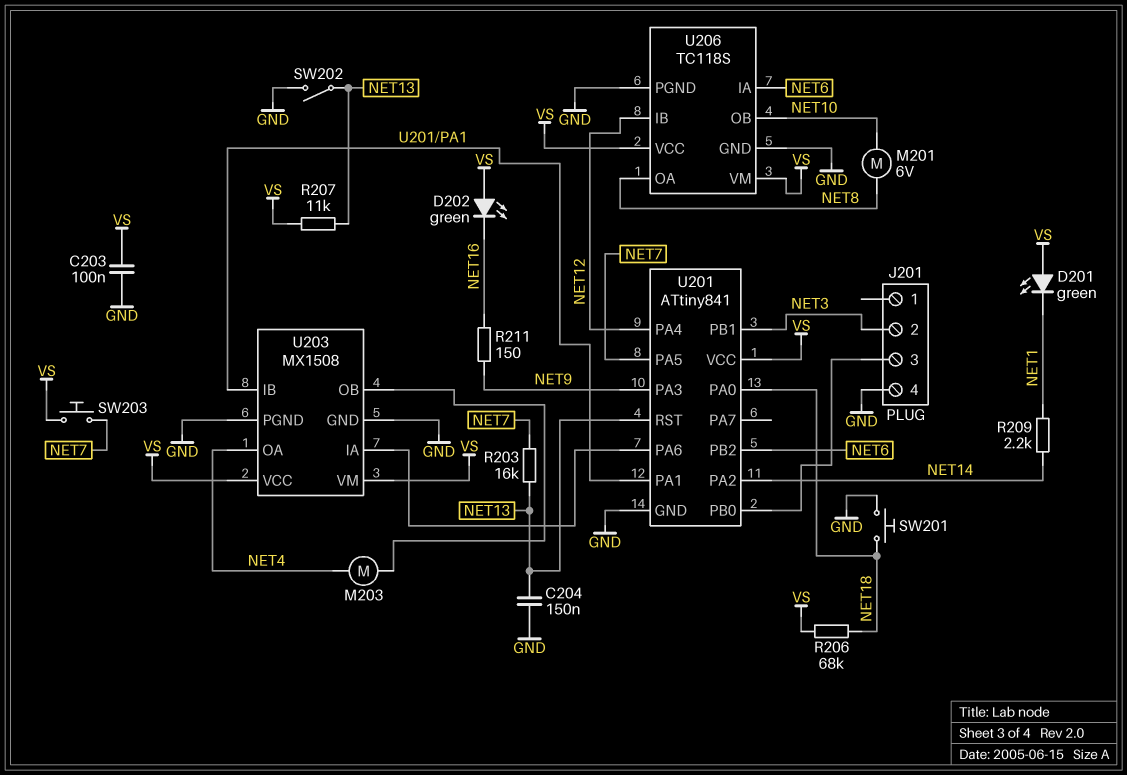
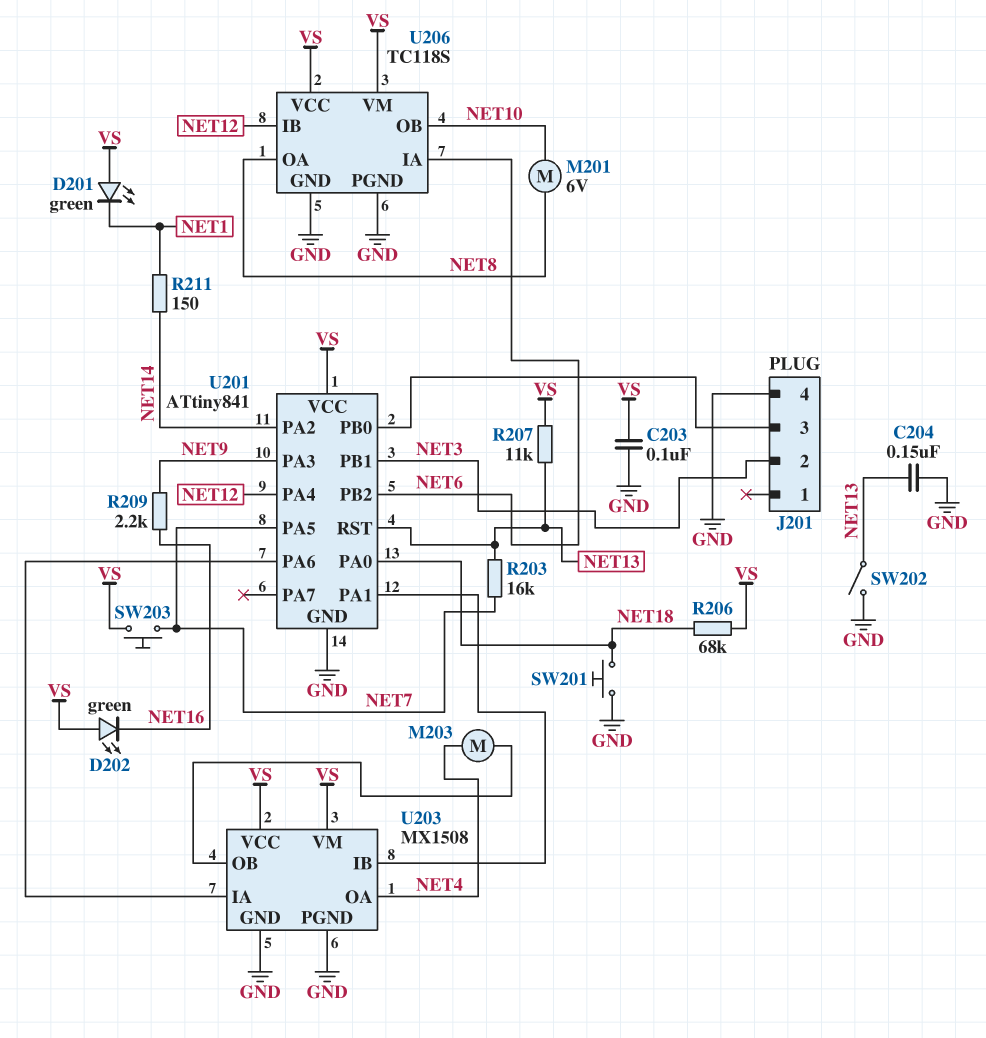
R209: 2.2k (NET1, NET14) -> 2.2k (NET9, NET16)
R211: 150 (NET9, NET16) -> 150 (NET1, NET14)

